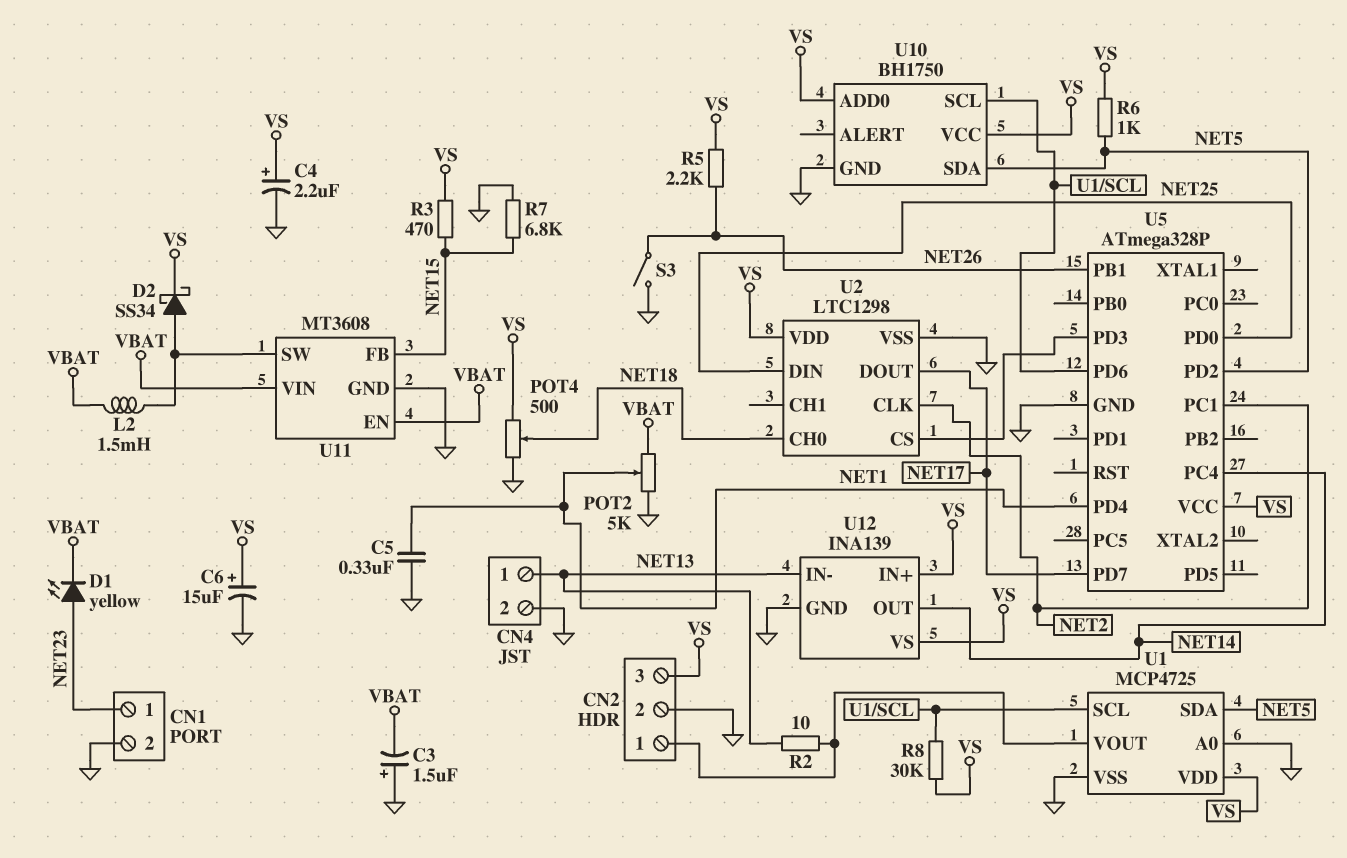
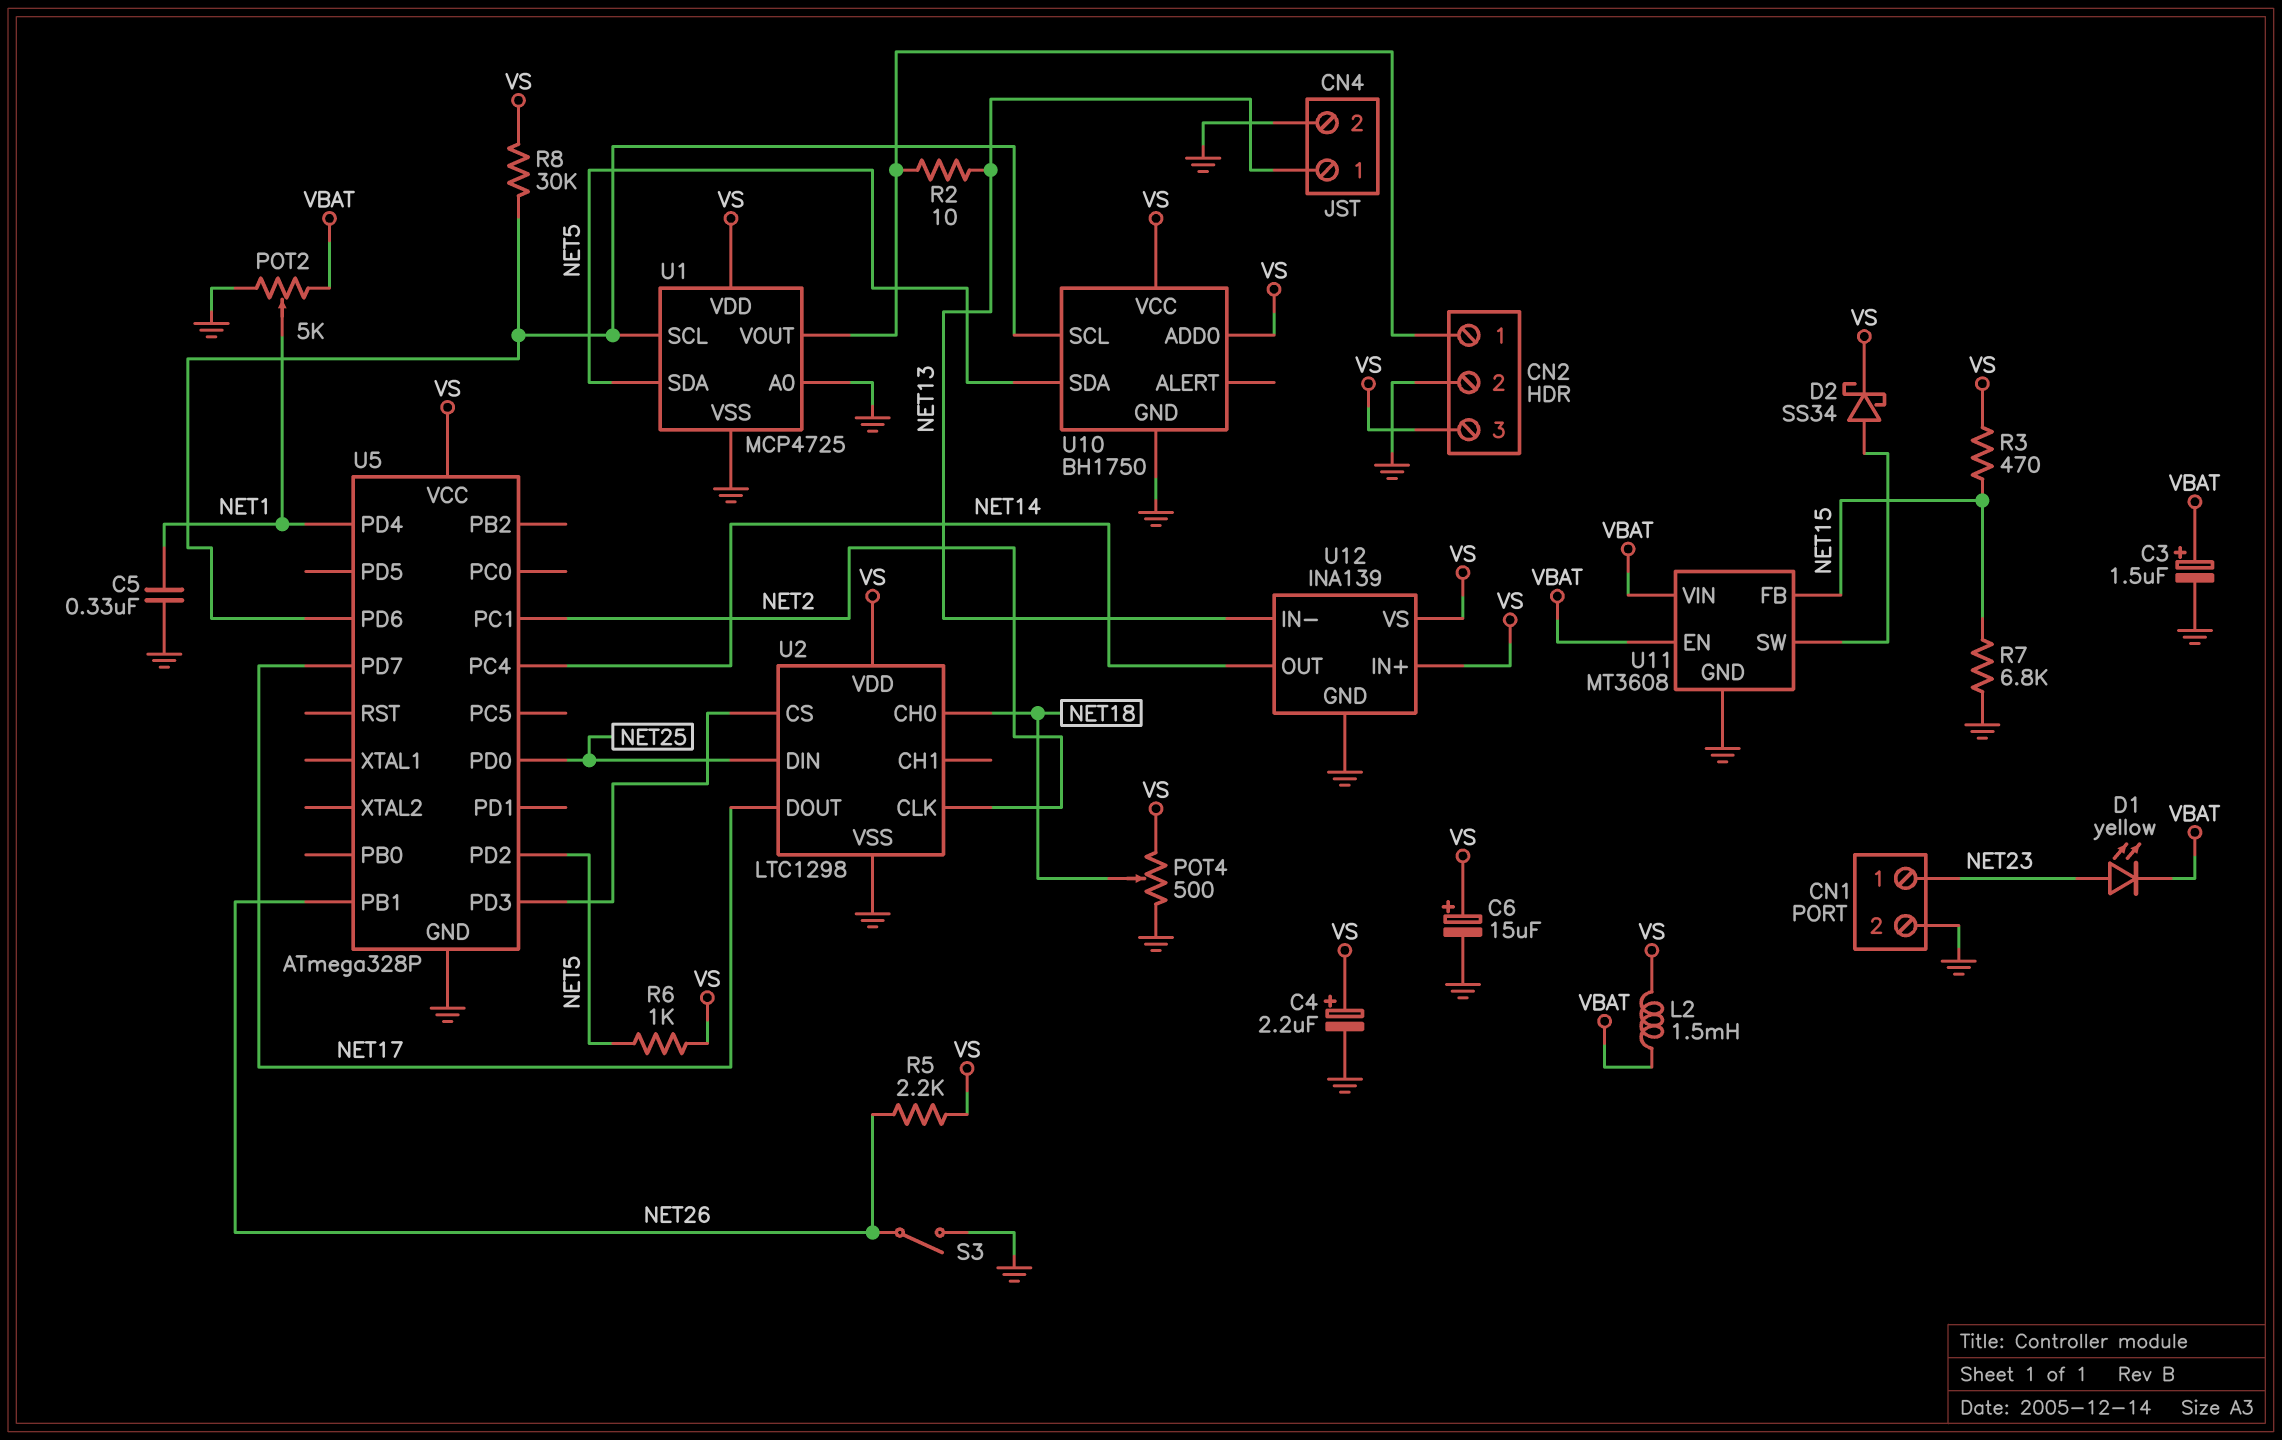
C3: 1.5uF (plus GND, minus VBAT) -> 1.5uF (plus VBAT, minus GND)
L2: 1.5mH (U11/SW, VBAT) -> 1.5mH (VBAT, VS)

